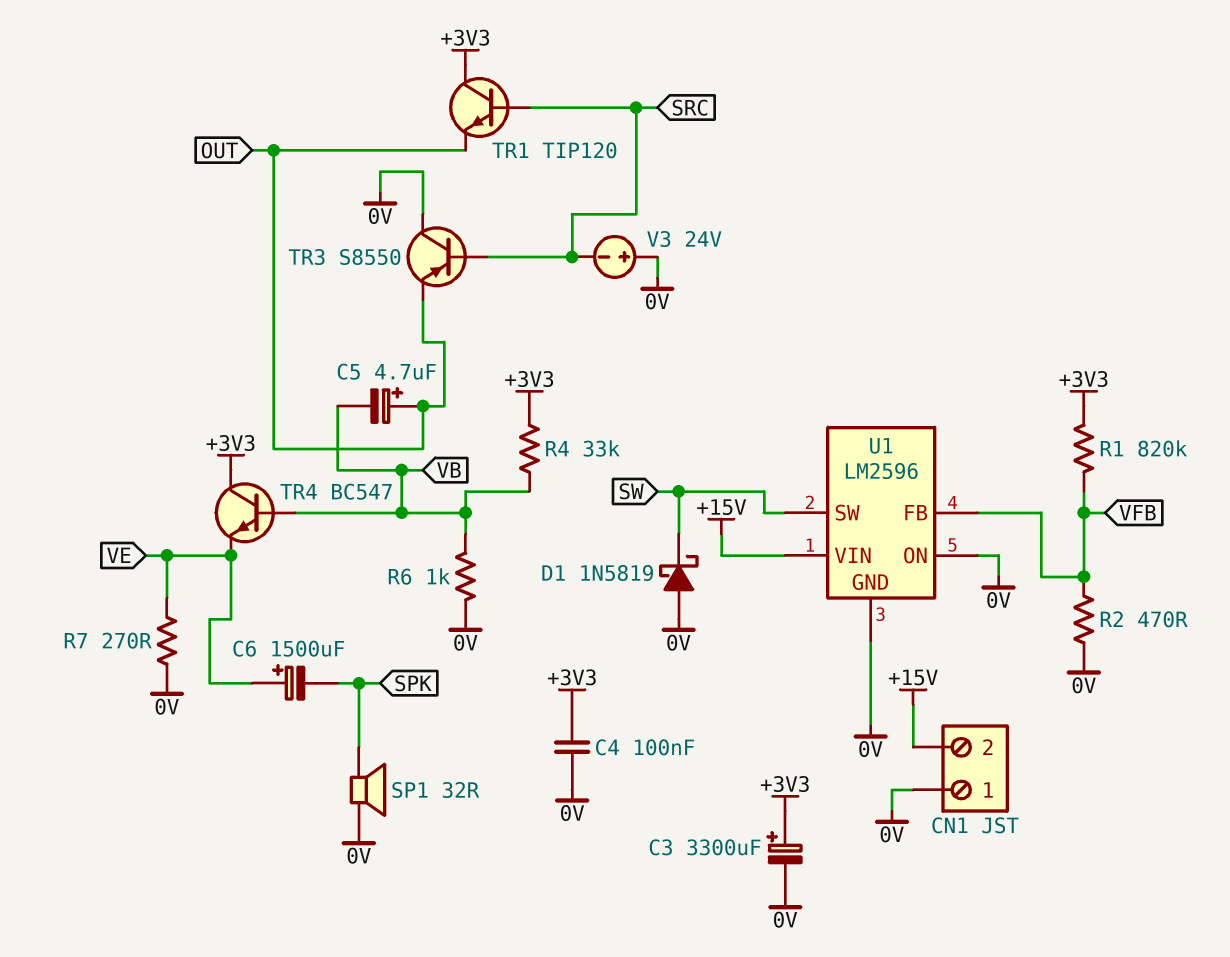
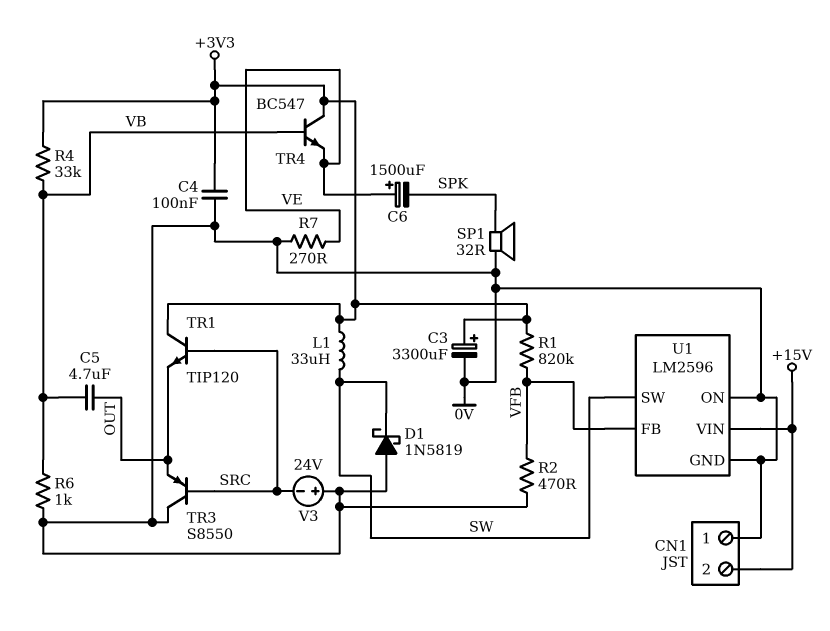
C5: 4.7uF (plus OUT, minus VB) -> 4.7uF (OUT, VB)
L1: none -> 33uH (+3V3, SW)

